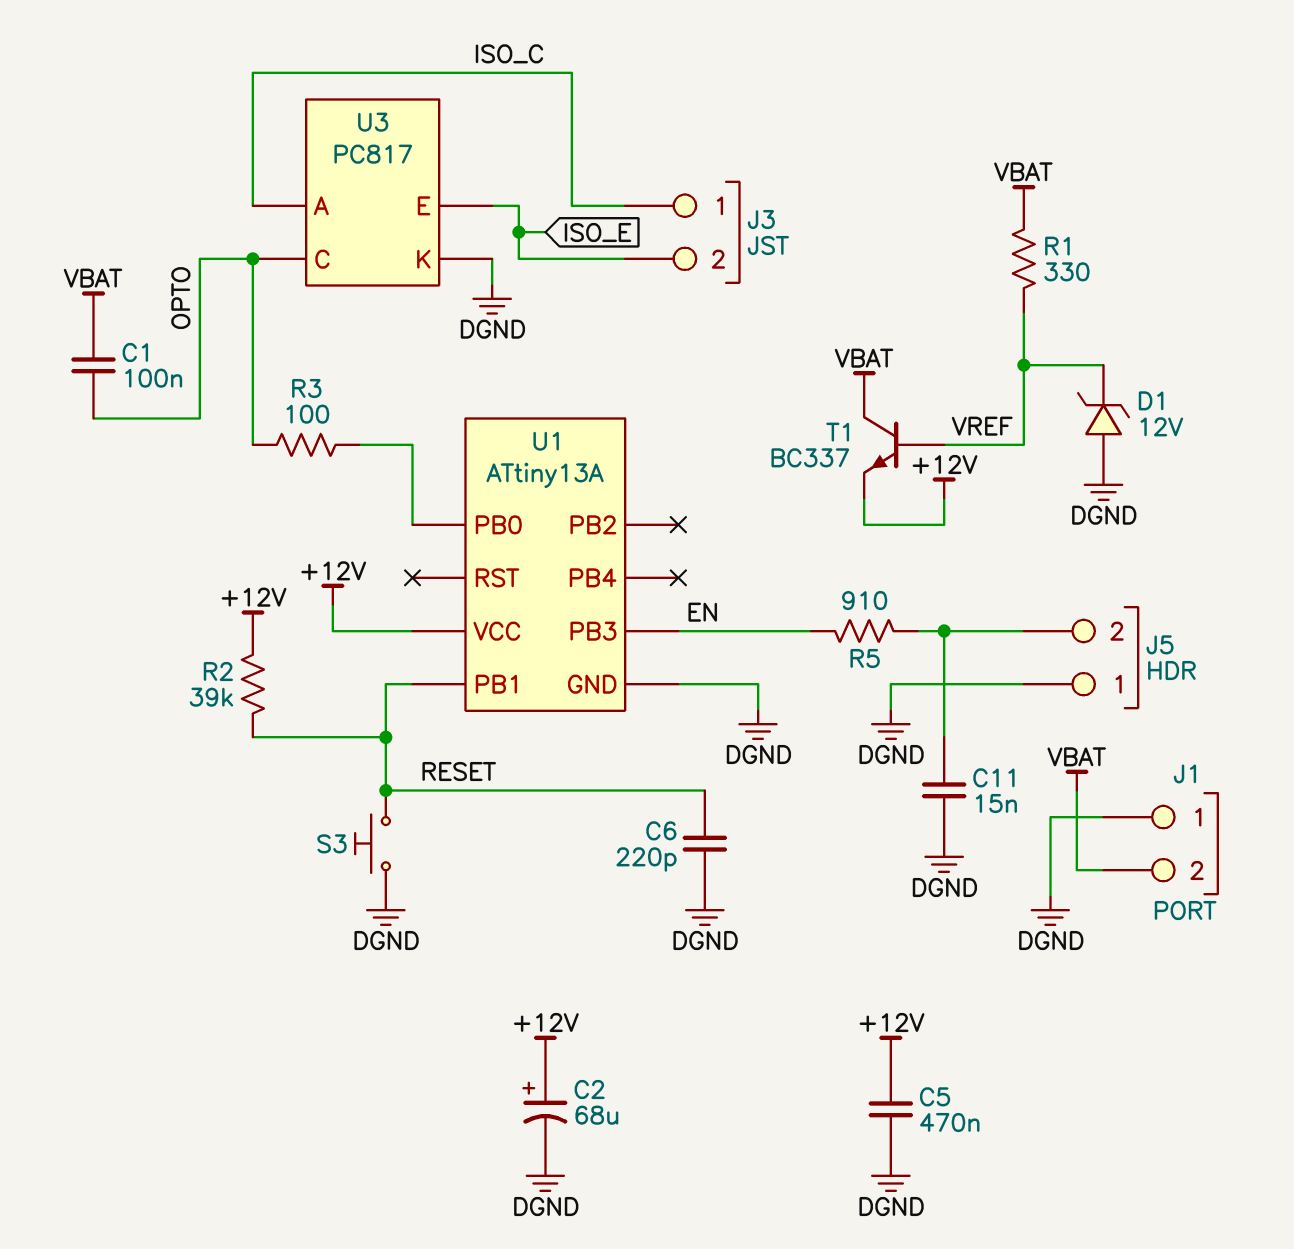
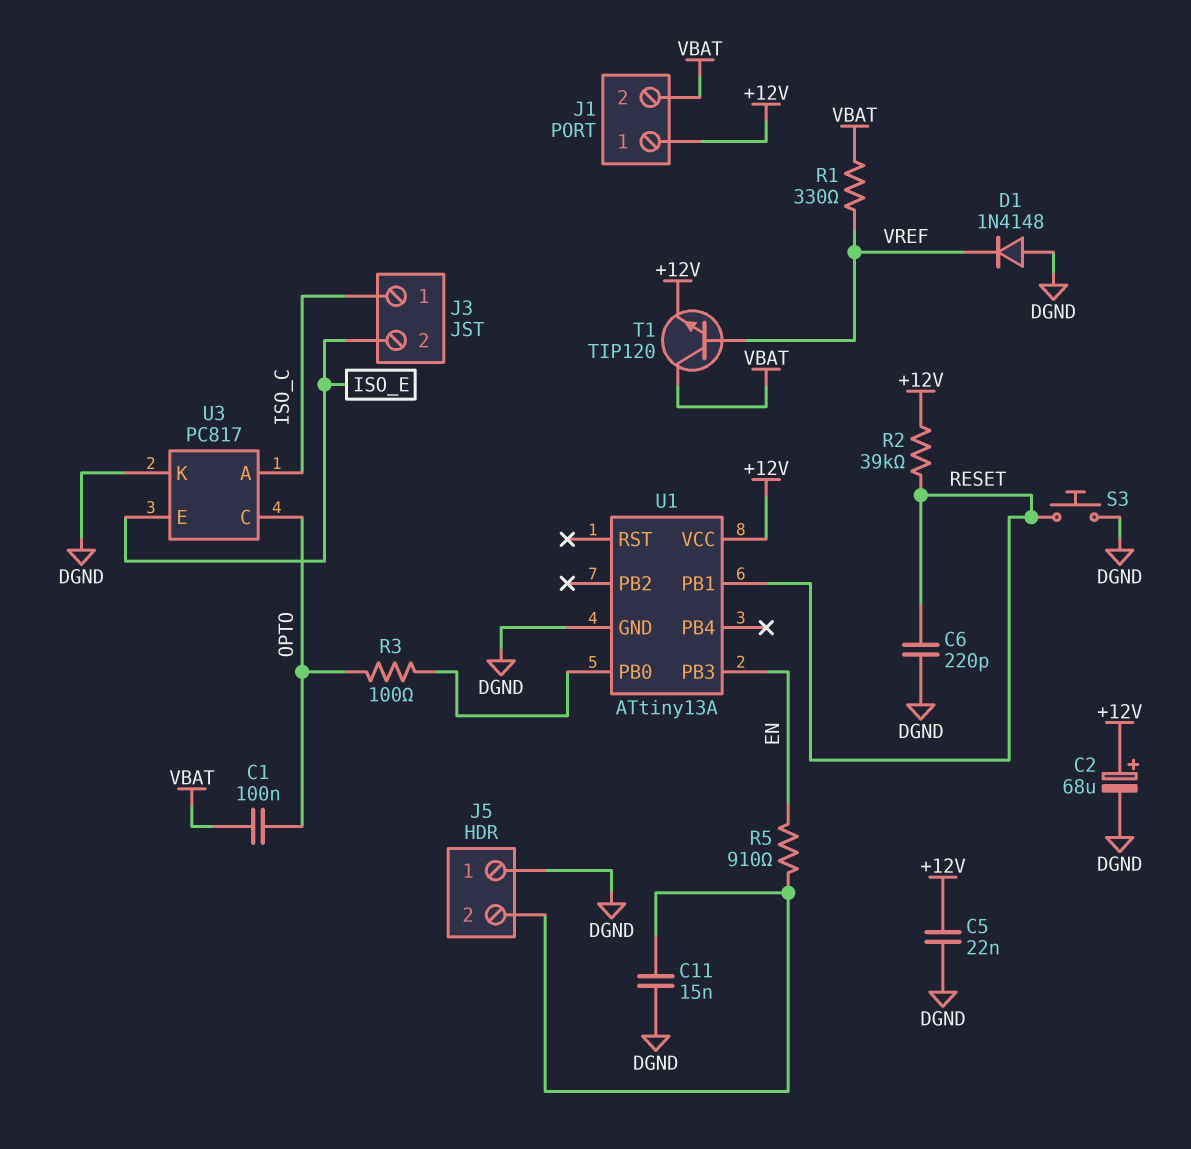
C5: 470nF (+12V, DGND) -> 22nF (+12V, DGND)
D1: zener 12V (A DGND, K VREF) -> diode 1N4148 (A DGND, K VREF)
J1 pin 1: DGND -> +12V
T1: NPN BC337 (B VREF, C VBAT, E +12V) -> NPN TIP120 (B VREF, C VBAT, E +12V)

